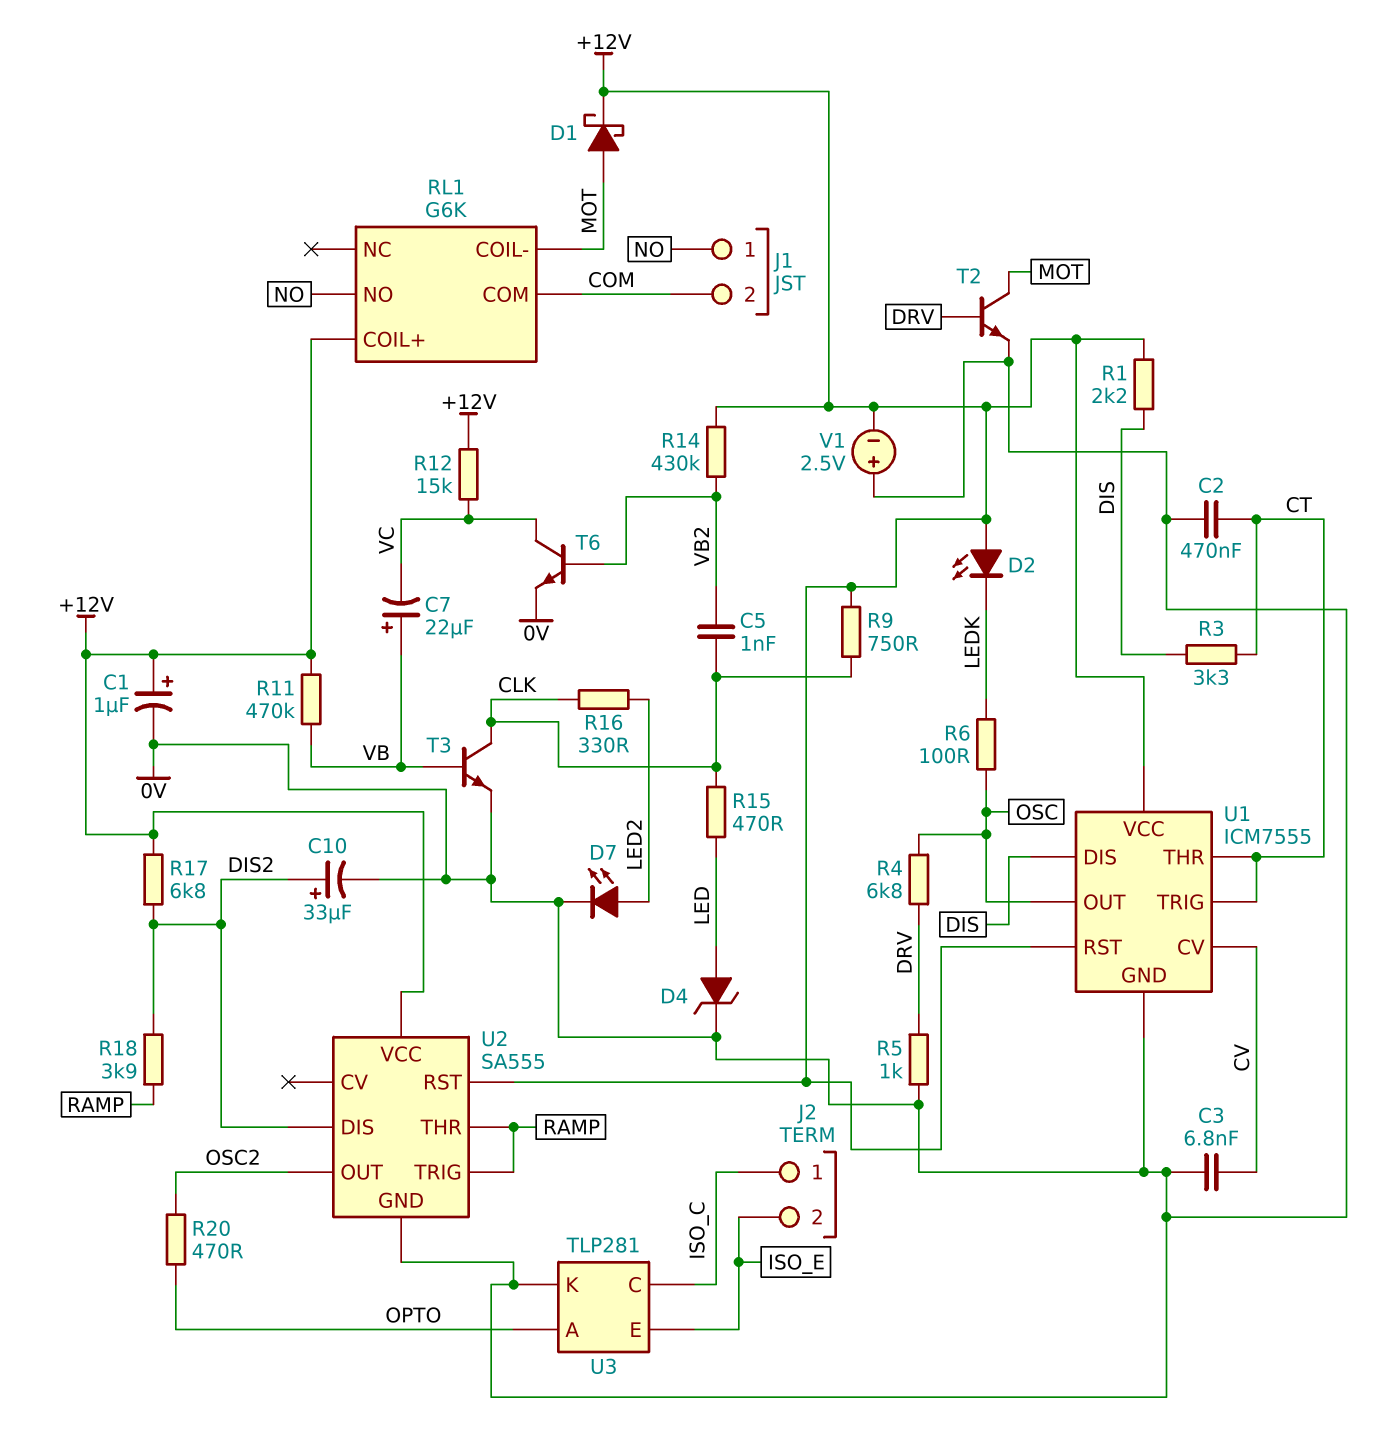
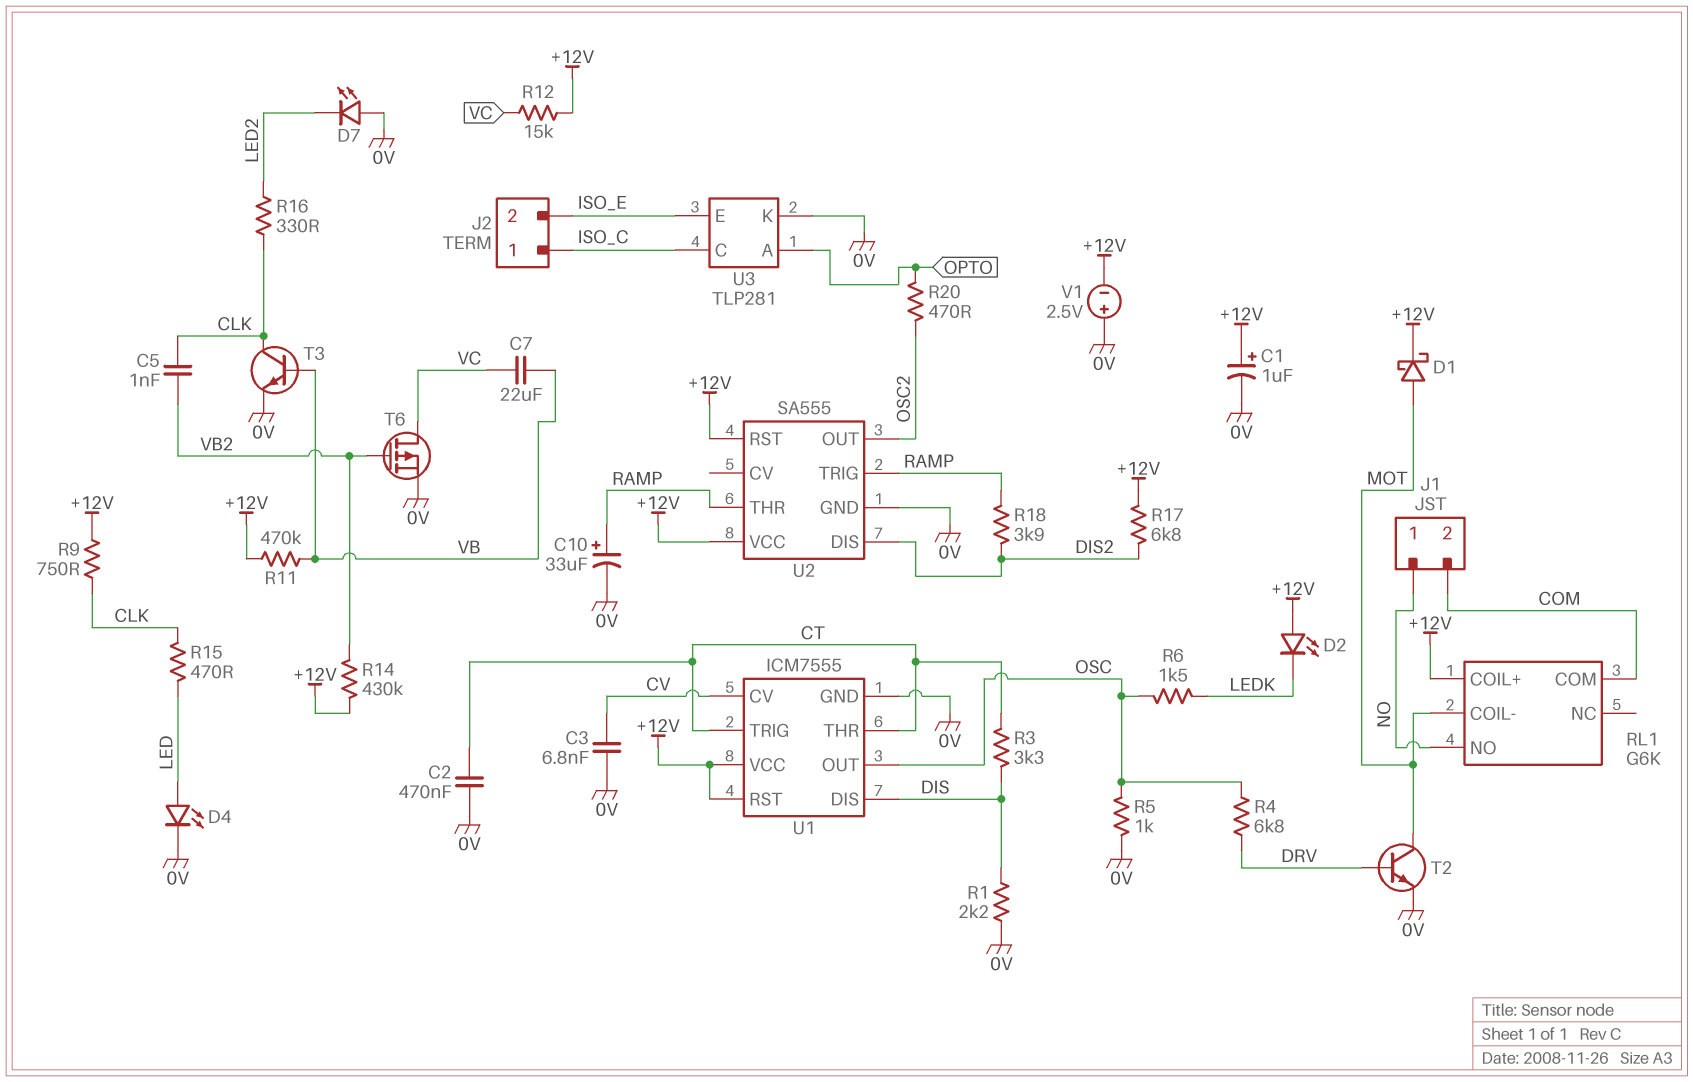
C7: 22uF (plus VB, minus VC) -> 22uF (VB, VC)
C10: 33uF (plus DIS2, minus 0V) -> 33uF (plus RAMP, minus 0V)
D4: zener (A LED, K 0V) -> LED (A LED, K 0V)
D7: LED (A LED2, K 0V) -> LED (A 0V, K LED2)
R1: 2.2k (+12V, DIS) -> 2.2k (0V, DIS)
R5: 1k (0V, DRV) -> 1k (0V, OSC)
R6: 100 (LEDK, OSC) -> 1.5k (LEDK, OSC)
T6: NPN (B VB2, C VC, E 0V) -> PMOS (G VB2, D VC, S 0V)

